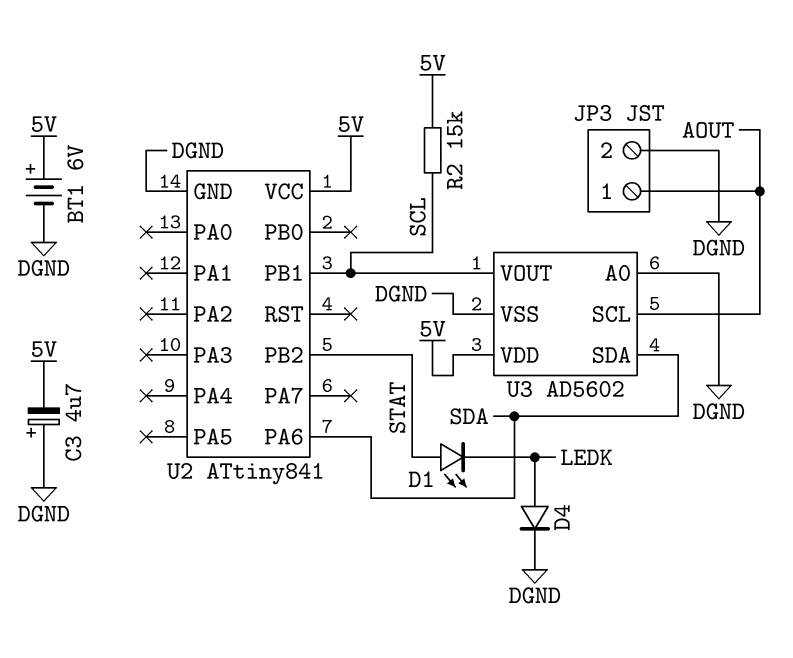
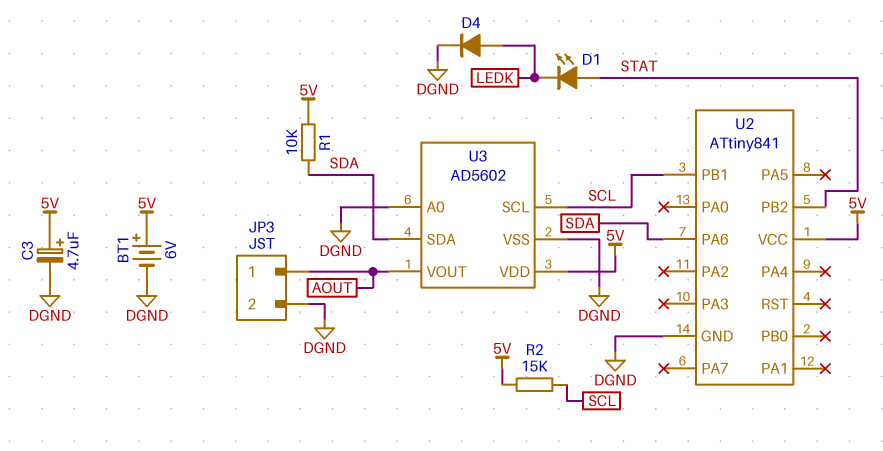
C3: 4.7uF (plus DGND, minus 5V) -> 4.7uF (plus 5V, minus DGND)
R1: none -> 10k (5V, SDA)
U3 pin SCL: AOUT -> SCL
U3 pin VOUT: SCL -> AOUT

